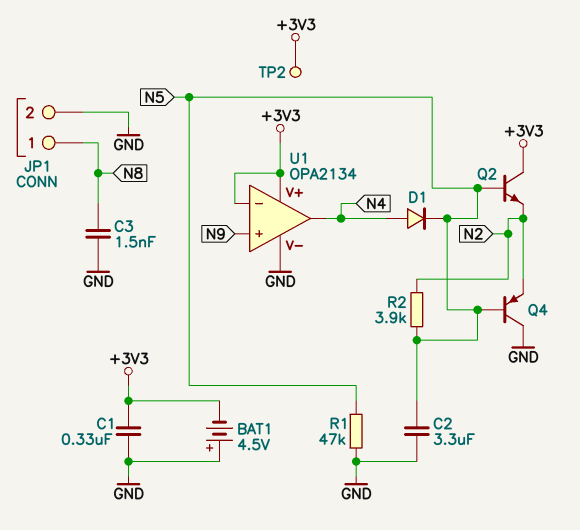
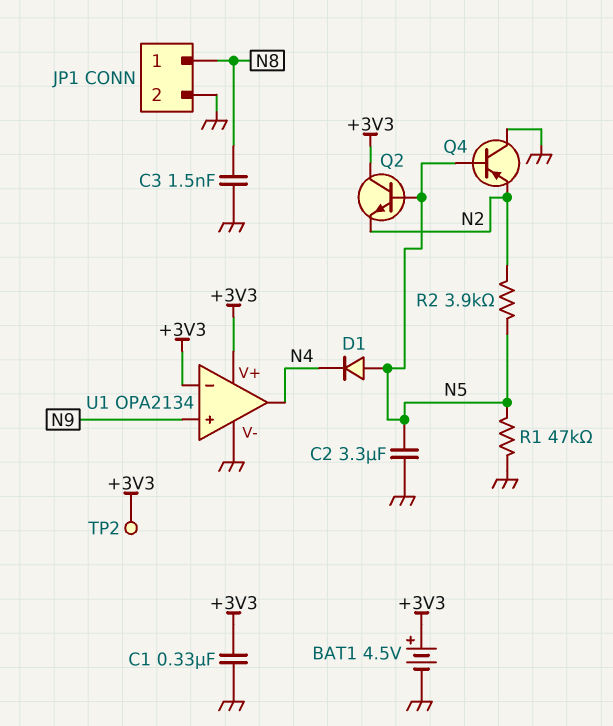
BAT1: 4.5V (plus GND, minus +3V3) -> 4.5V (plus +3V3, minus GND)
D1: diode (A N4, K N5) -> diode (A N5, K N4)

